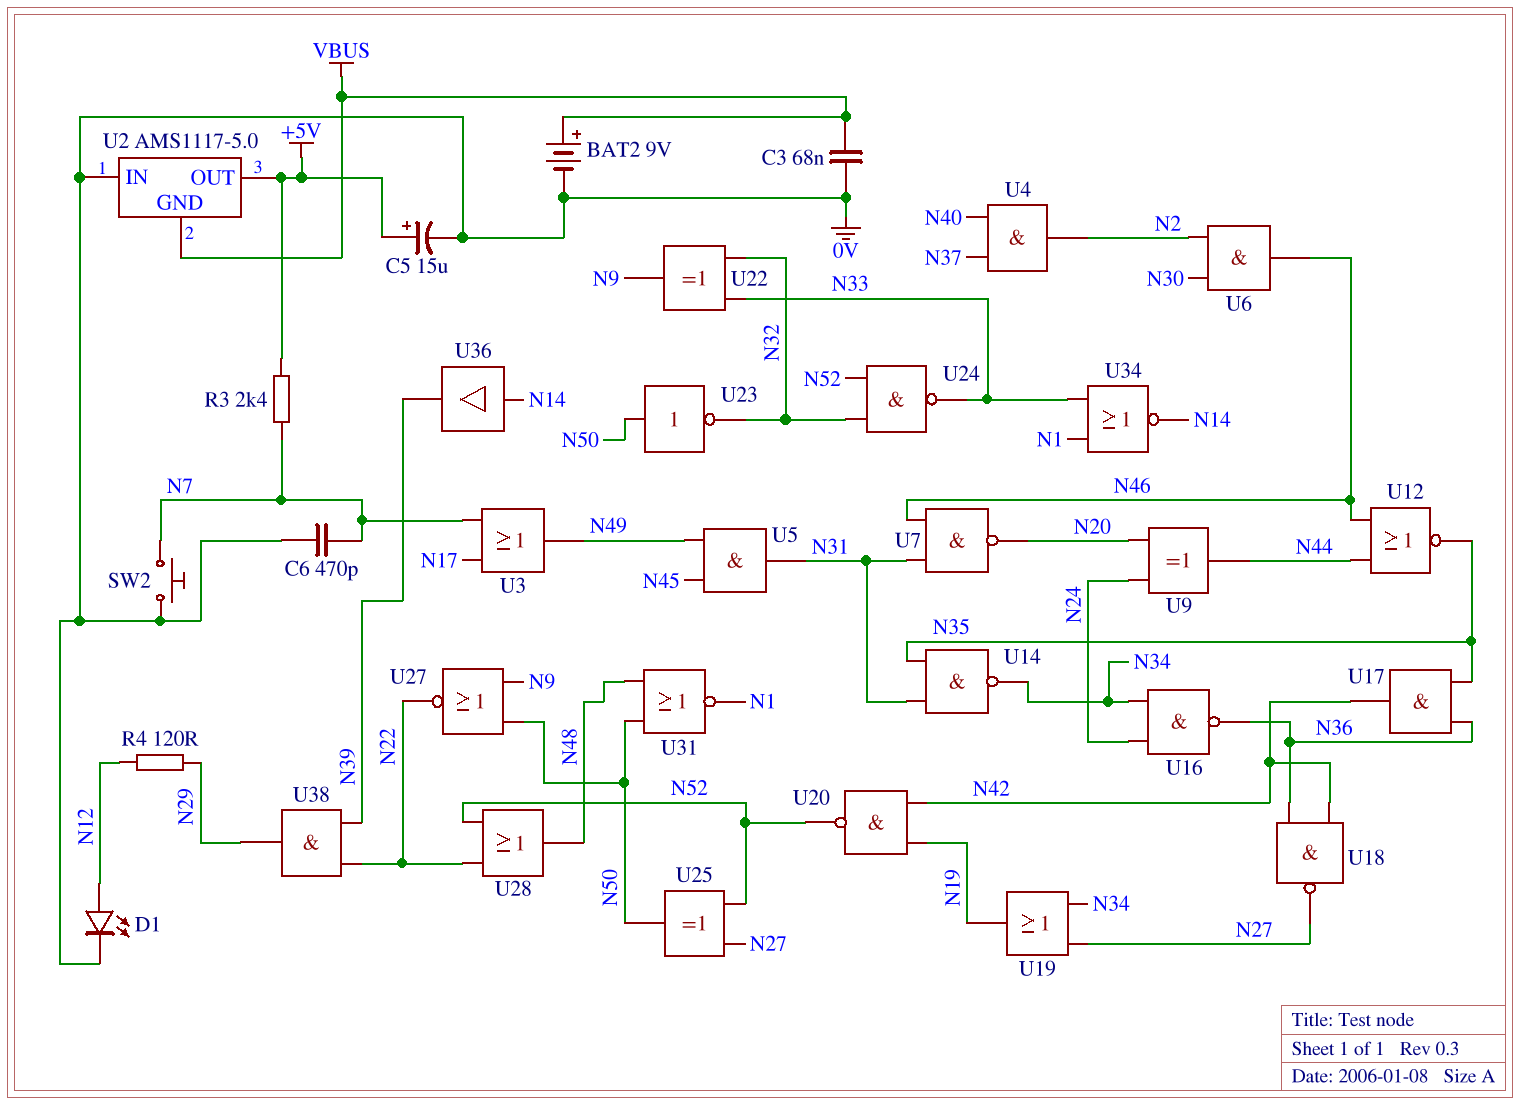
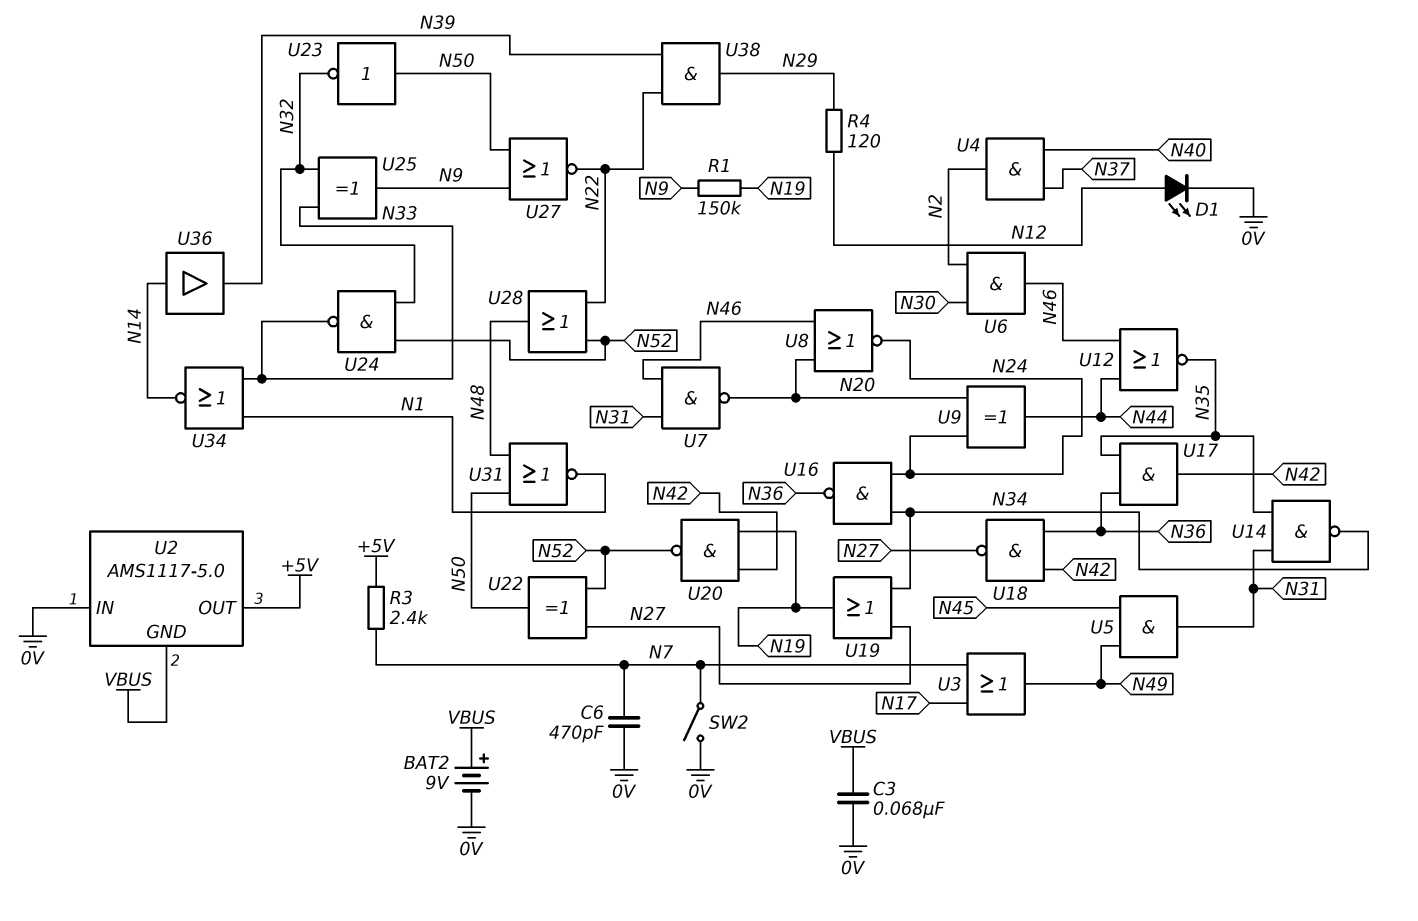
C5: 15uF (plus +5V, minus 0V) -> none
R1: none -> 150k (N9, N19)
SW2: button (0V, N7) -> switch (0V, N7)
U8: none -> NOR (in N20, in N46, out N24)
U22: XOR (in N32, in N33, out N9) -> XOR (in N27, in N52, out N50)
U25: XOR (in N27, in N52, out N50) -> XOR (in N32, in N33, out N9)

